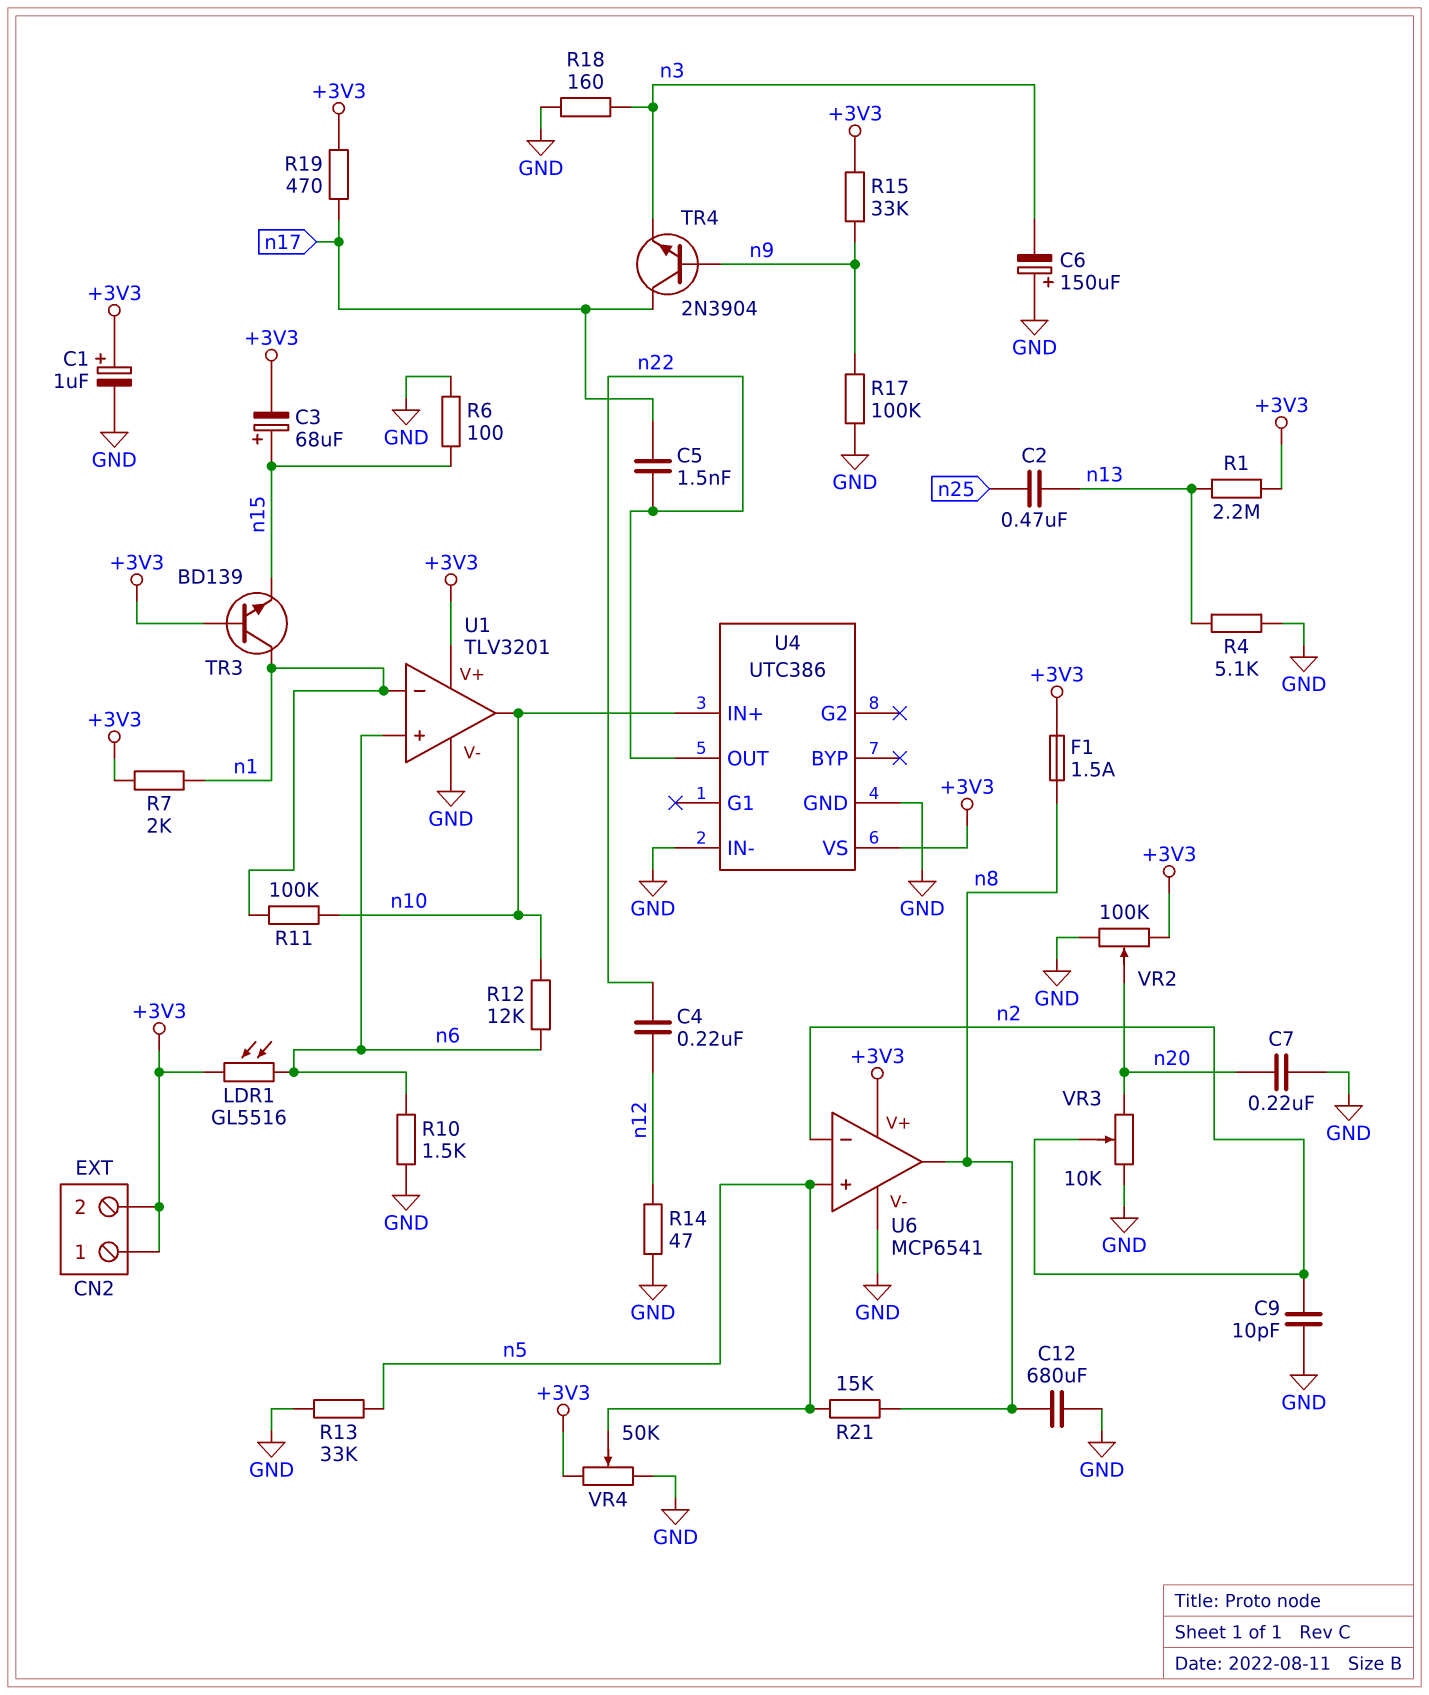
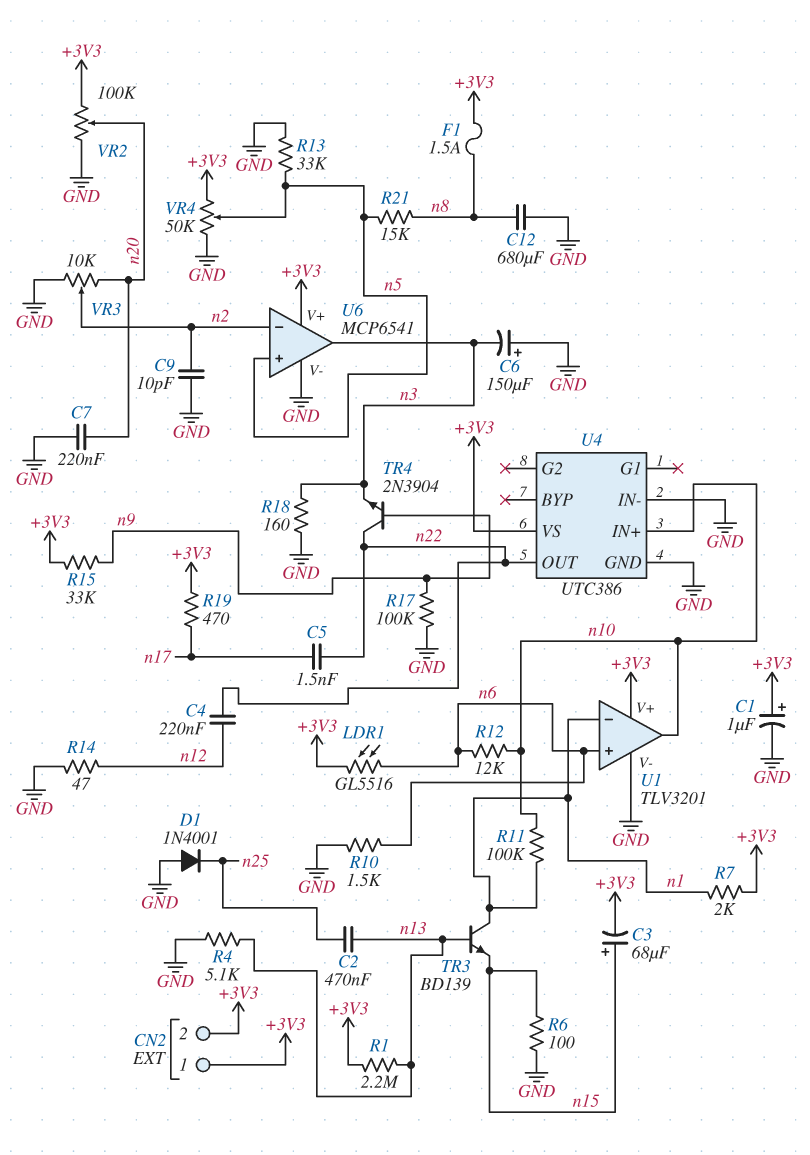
D1: none -> diode 1N4001 (A GND, K n25)
TR3: NPN BD139 (B +3V3, C n1, E n15) -> NPN BD139 (B n13, C n1, E n15)
TR4: NPN 2N3904 (B n9, C n17, E n3) -> NPN 2N3904 (B n9, C n22, E n3)
U6 pin out: n8 -> n3

